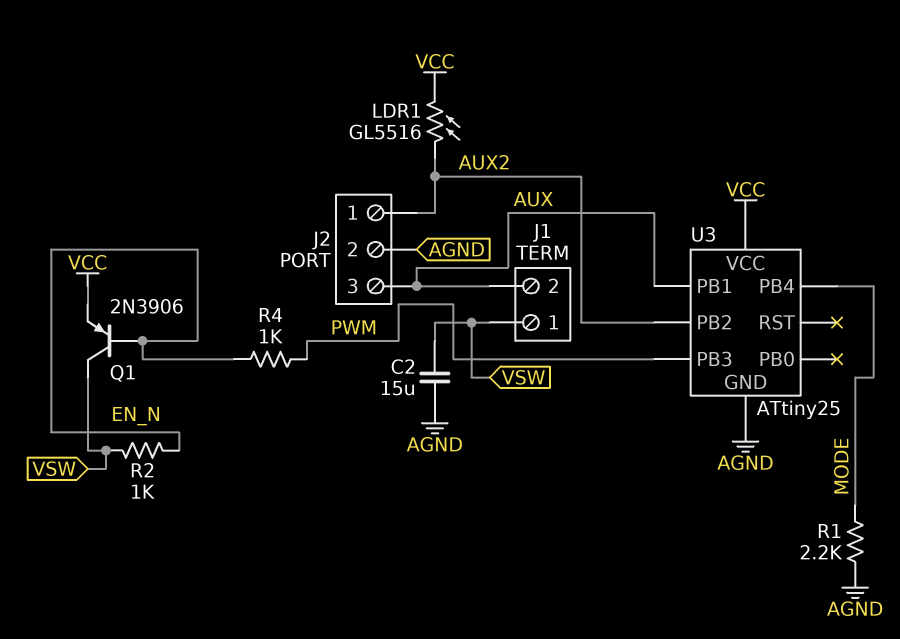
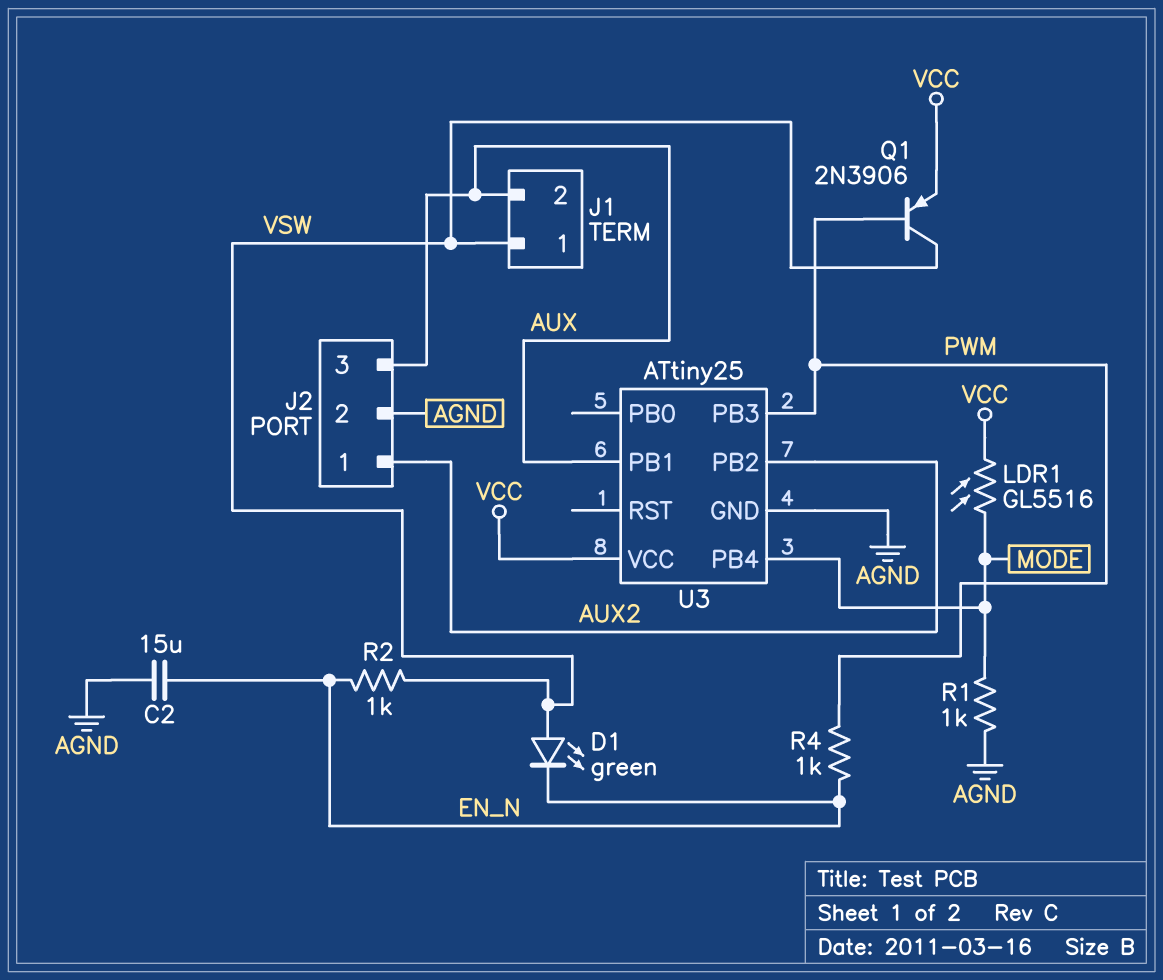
C2: 15uF (AGND, VSW) -> 15uF (AGND, EN_N)
D1: none -> LED green (A VSW, K EN_N)
LDR1: GL5516 (AUX2, VCC) -> GL5516 (MODE, VCC)
Q1: PNP 2N3906 (B EN_N, C VSW, E VCC) -> PNP 2N3906 (B PWM, C VSW, E VCC)
R1: 2.2k (AGND, MODE) -> 1k (AGND, MODE)

